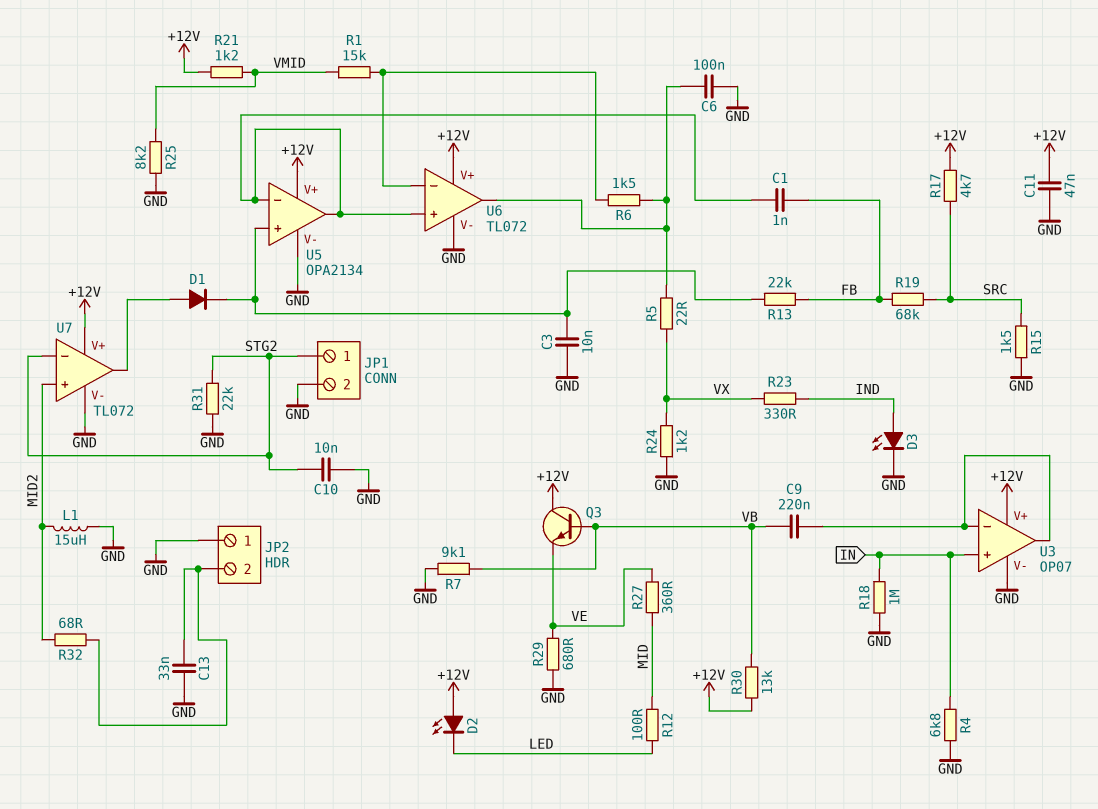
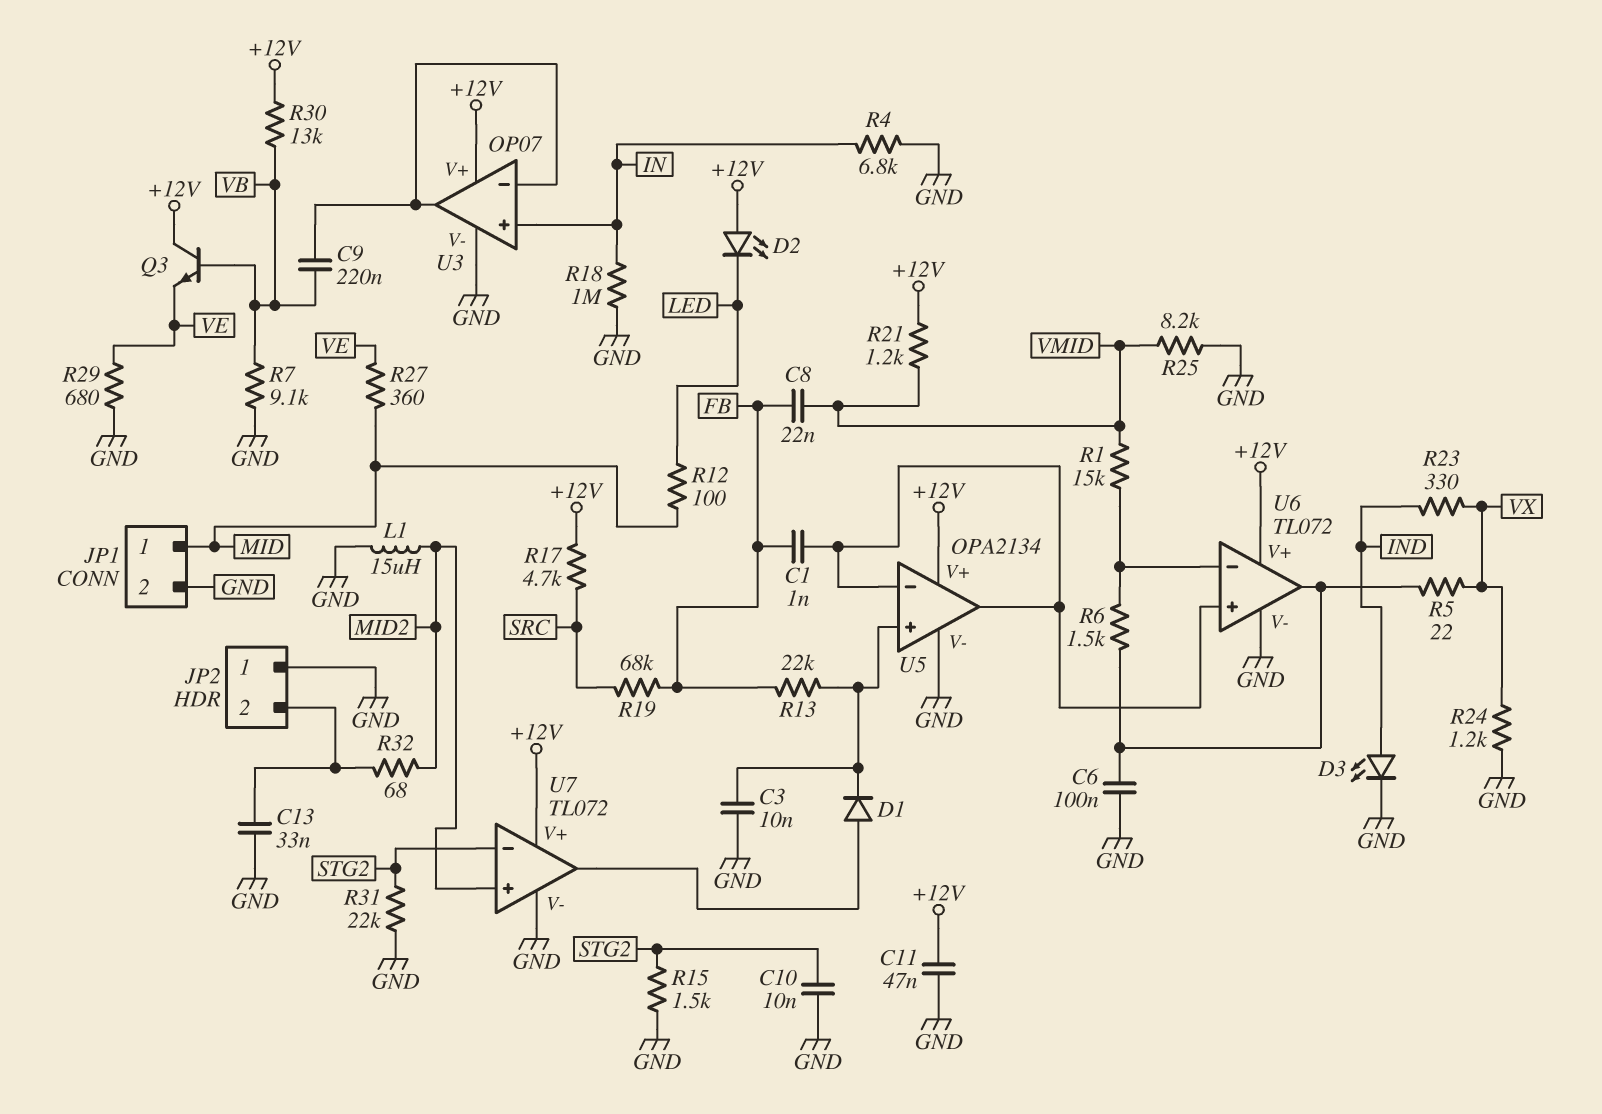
C8: none -> 22nF (FB, VMID)
JP1 pin 1: STG2 -> MID
R15: 1.5k (GND, SRC) -> 1.5k (GND, STG2)

